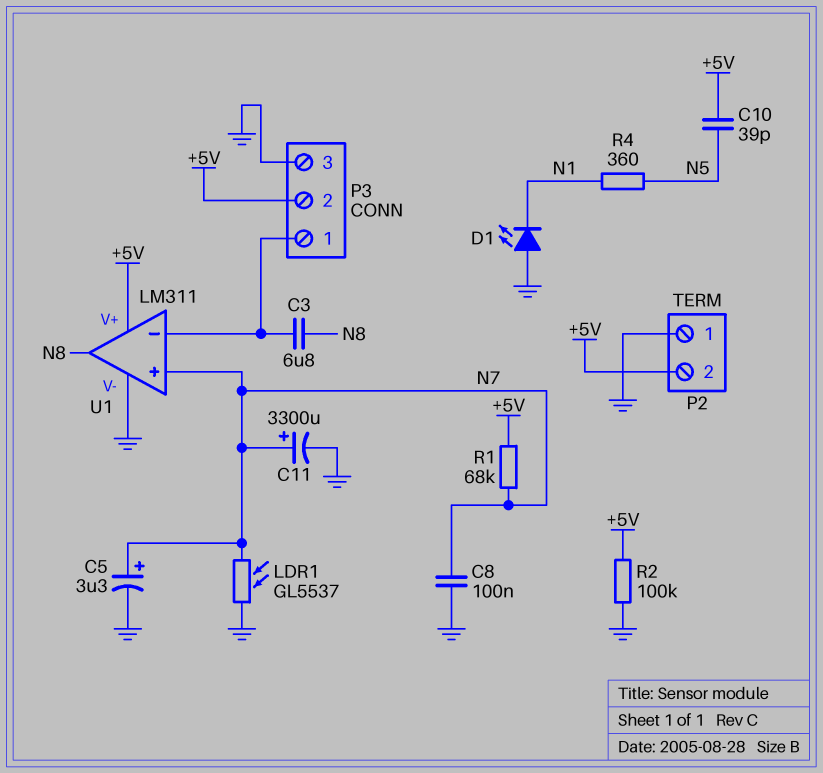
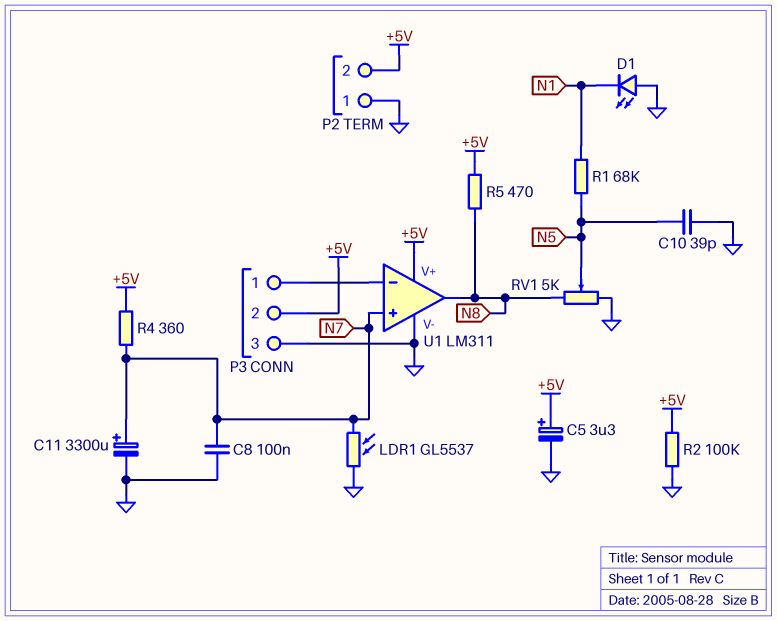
C3: 6.8uF (N8, P3/1) -> none
C5: 3.3uF (plus N7, minus GND) -> 3.3uF (plus +5V, minus GND)
C10: 39pF (+5V, N5) -> 39pF (GND, N5)
R1: 68k (+5V, N7) -> 68k (N1, N5)
R4: 360 (N1, N5) -> 360 (+5V, N7)
R5: none -> 470 (+5V, N8)
RV1: none -> 5k (GND, N8, wiper N5)

